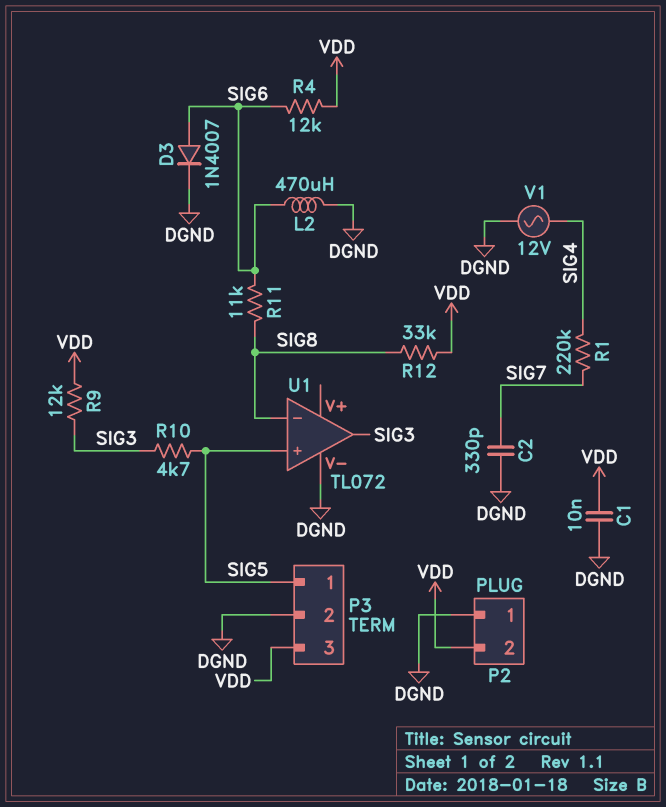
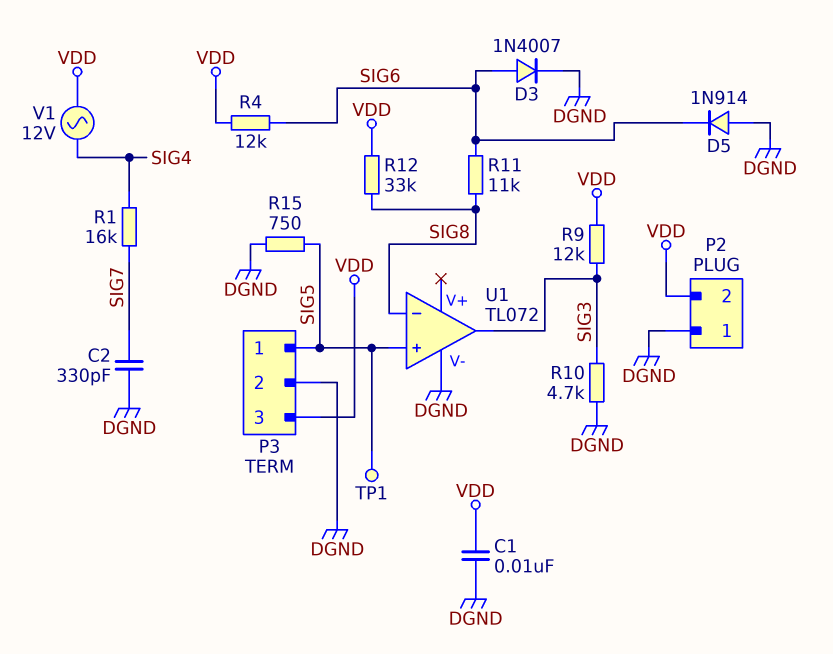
D5: none -> diode 1N914 (A DGND, K SIG6)
L2: 470uH (DGND, SIG6) -> none
R1: 220k (SIG4, SIG7) -> 16k (SIG4, SIG7)
R10: 4.7k (SIG3, SIG5) -> 4.7k (DGND, SIG3)
R15: none -> 750 (DGND, SIG5)
TP1: none -> test point (SIG5)
V1: AC 12V (DGND, SIG4) -> AC 12V (SIG4, VDD)

